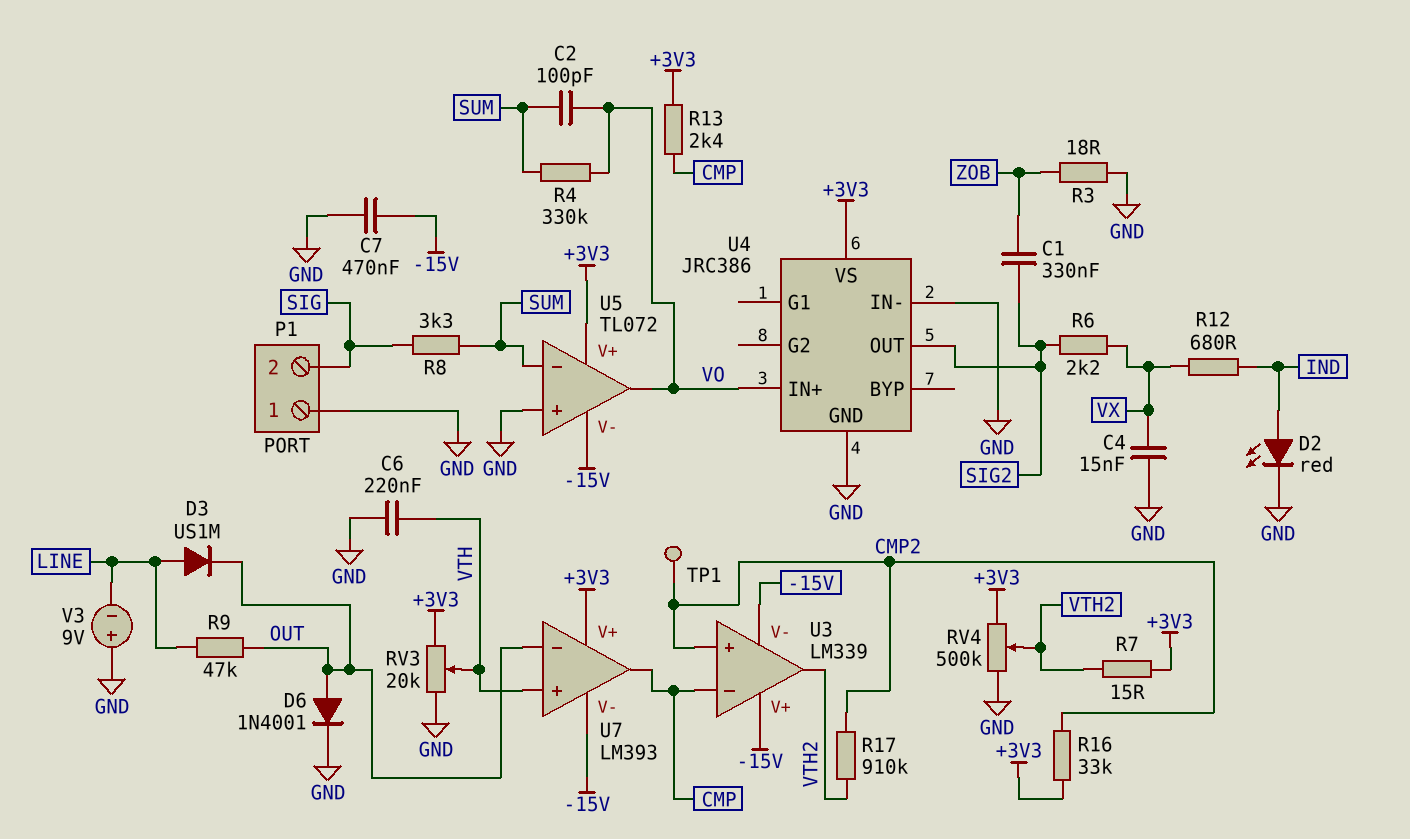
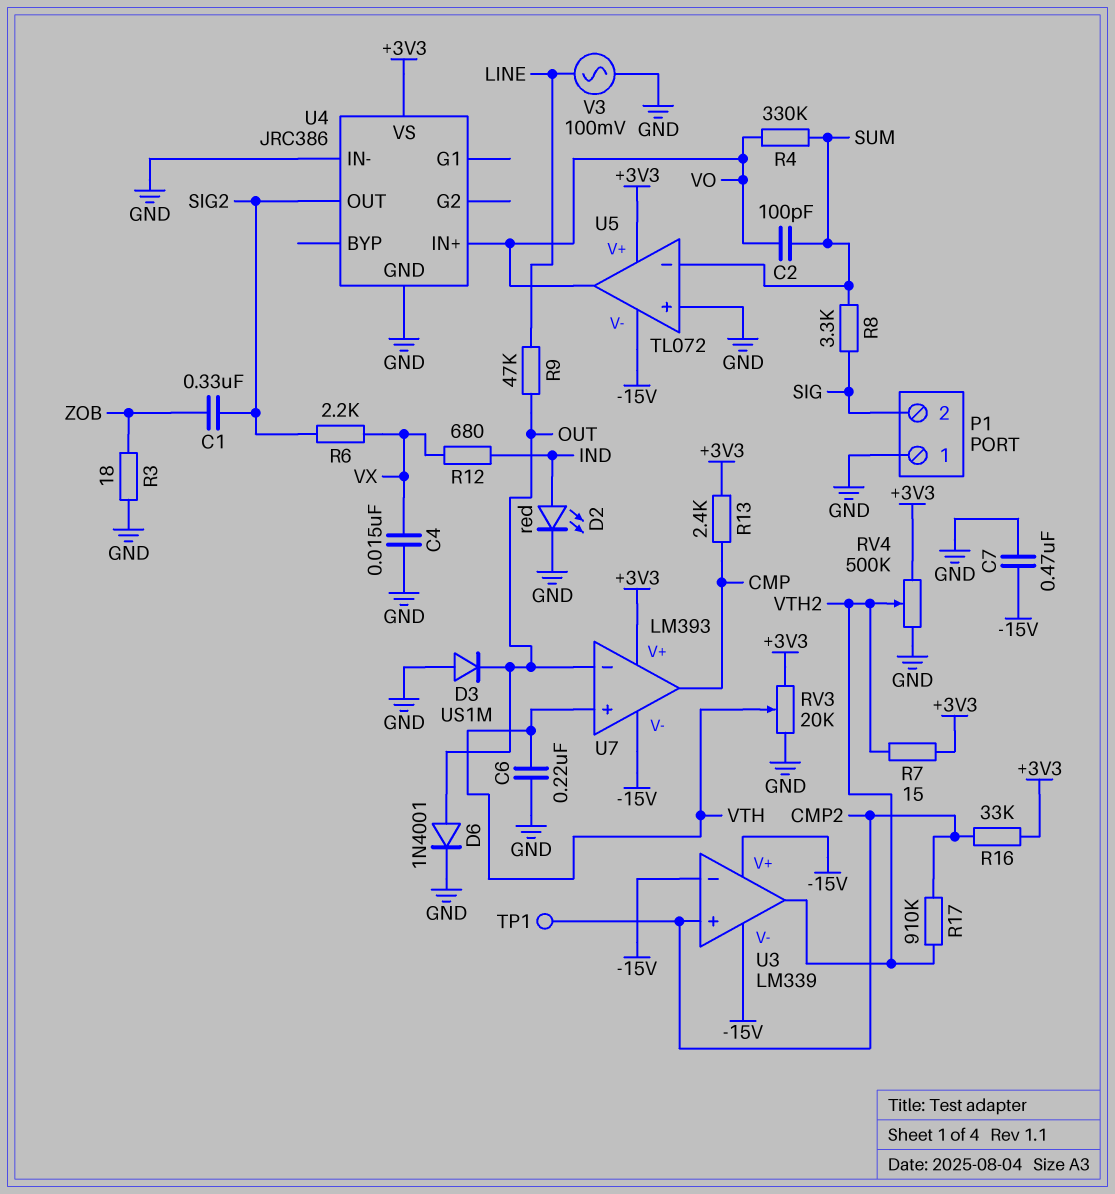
D3: diode US1M (A LINE, K OUT) -> diode US1M (A GND, K OUT)
U3 pin in-: CMP -> -15V
V3: 9V (plus GND, minus LINE) -> AC 100mV (GND, LINE)

